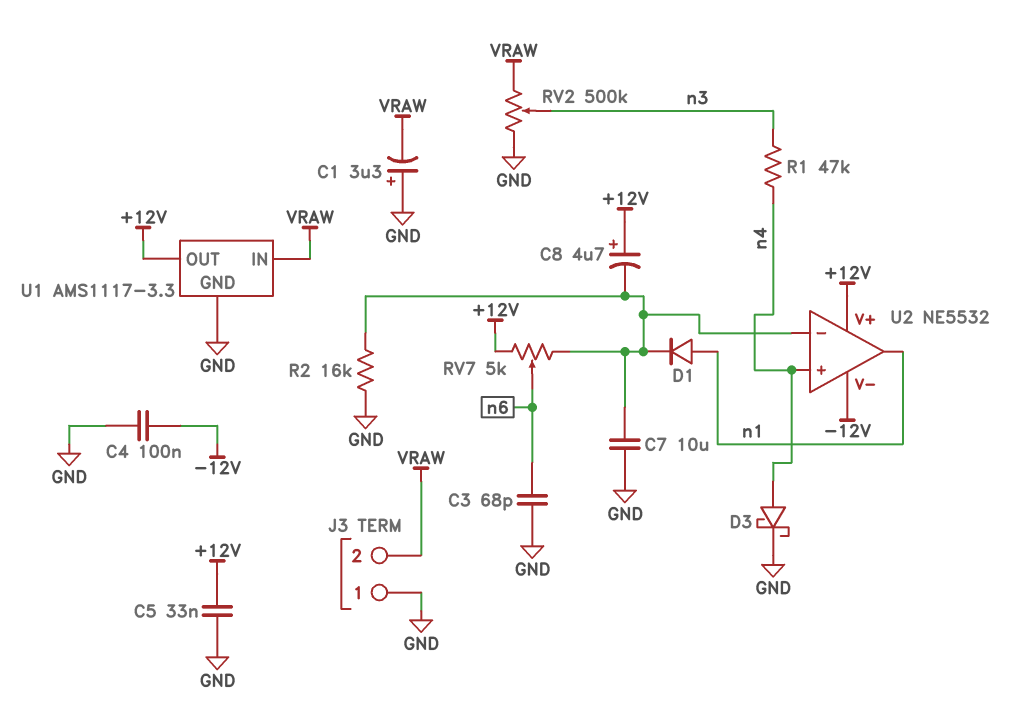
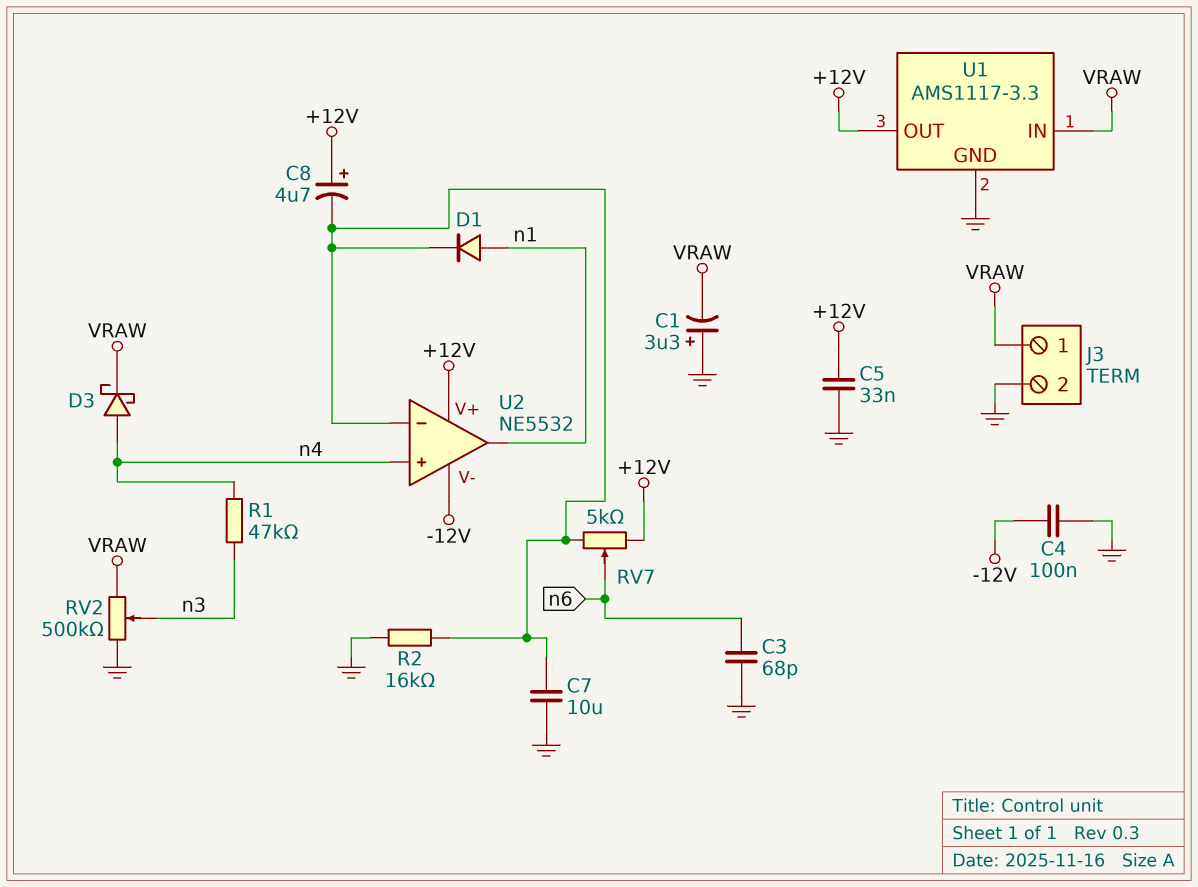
D3: schottky (A n4, K GND) -> schottky (A n4, K VRAW)
J3 pin 1: GND -> VRAW
J3 pin 2: VRAW -> GND

